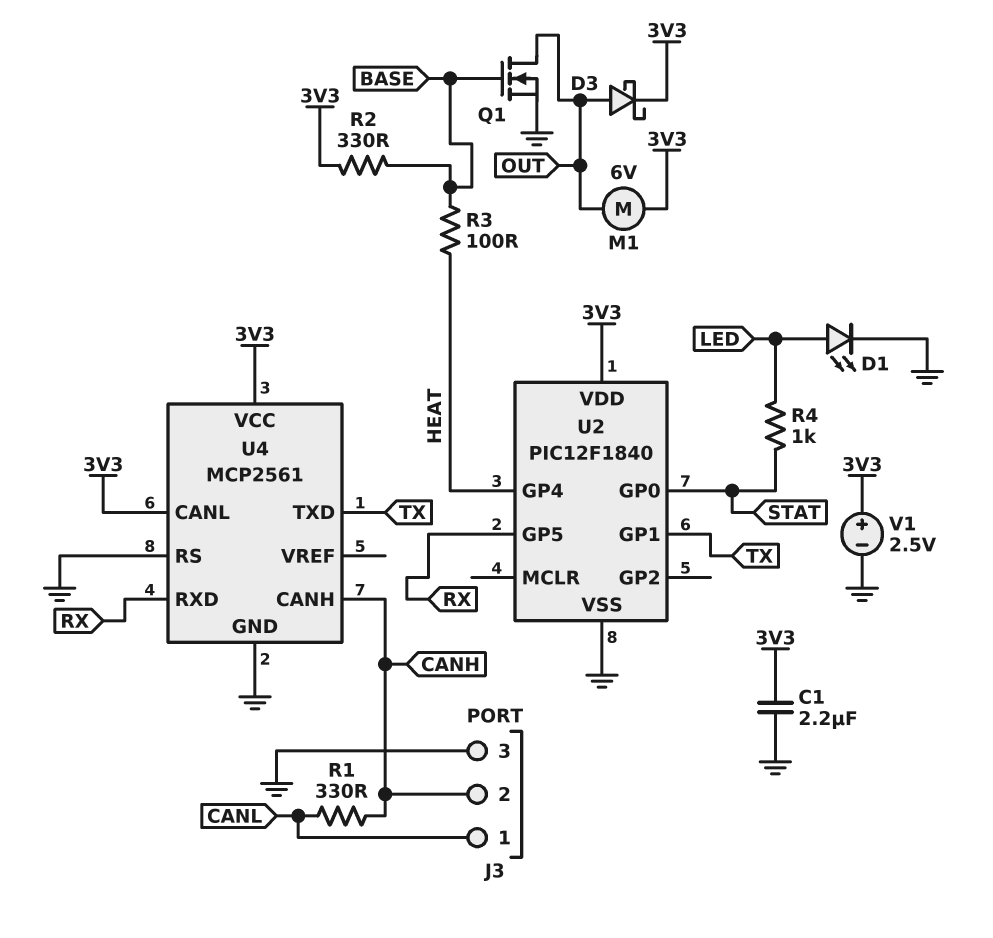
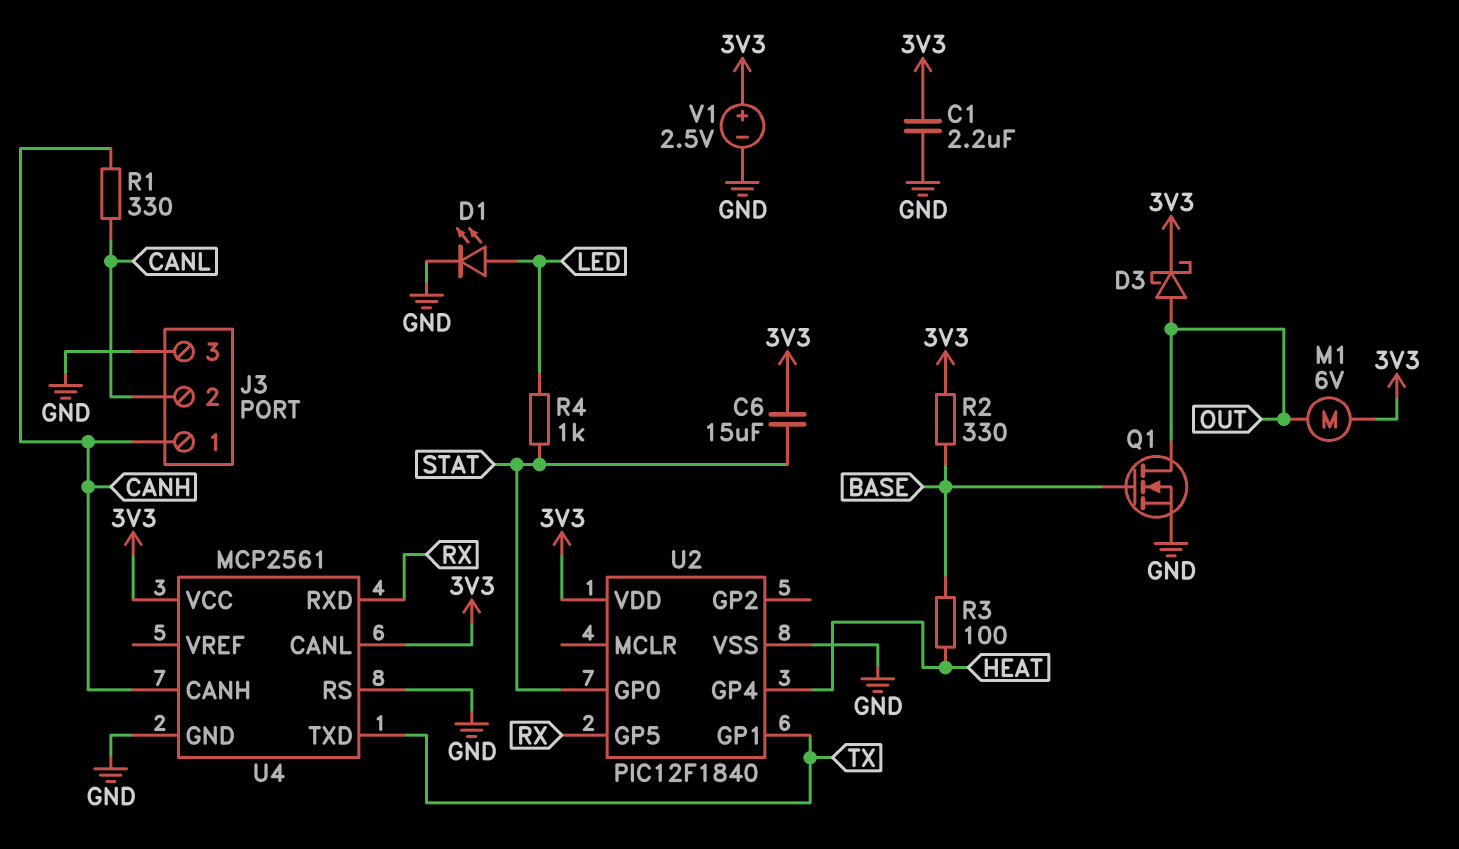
C6: none -> 15uF (3V3, STAT)
J3 pin 1: CANL -> CANH
J3 pin 2: CANH -> CANL

